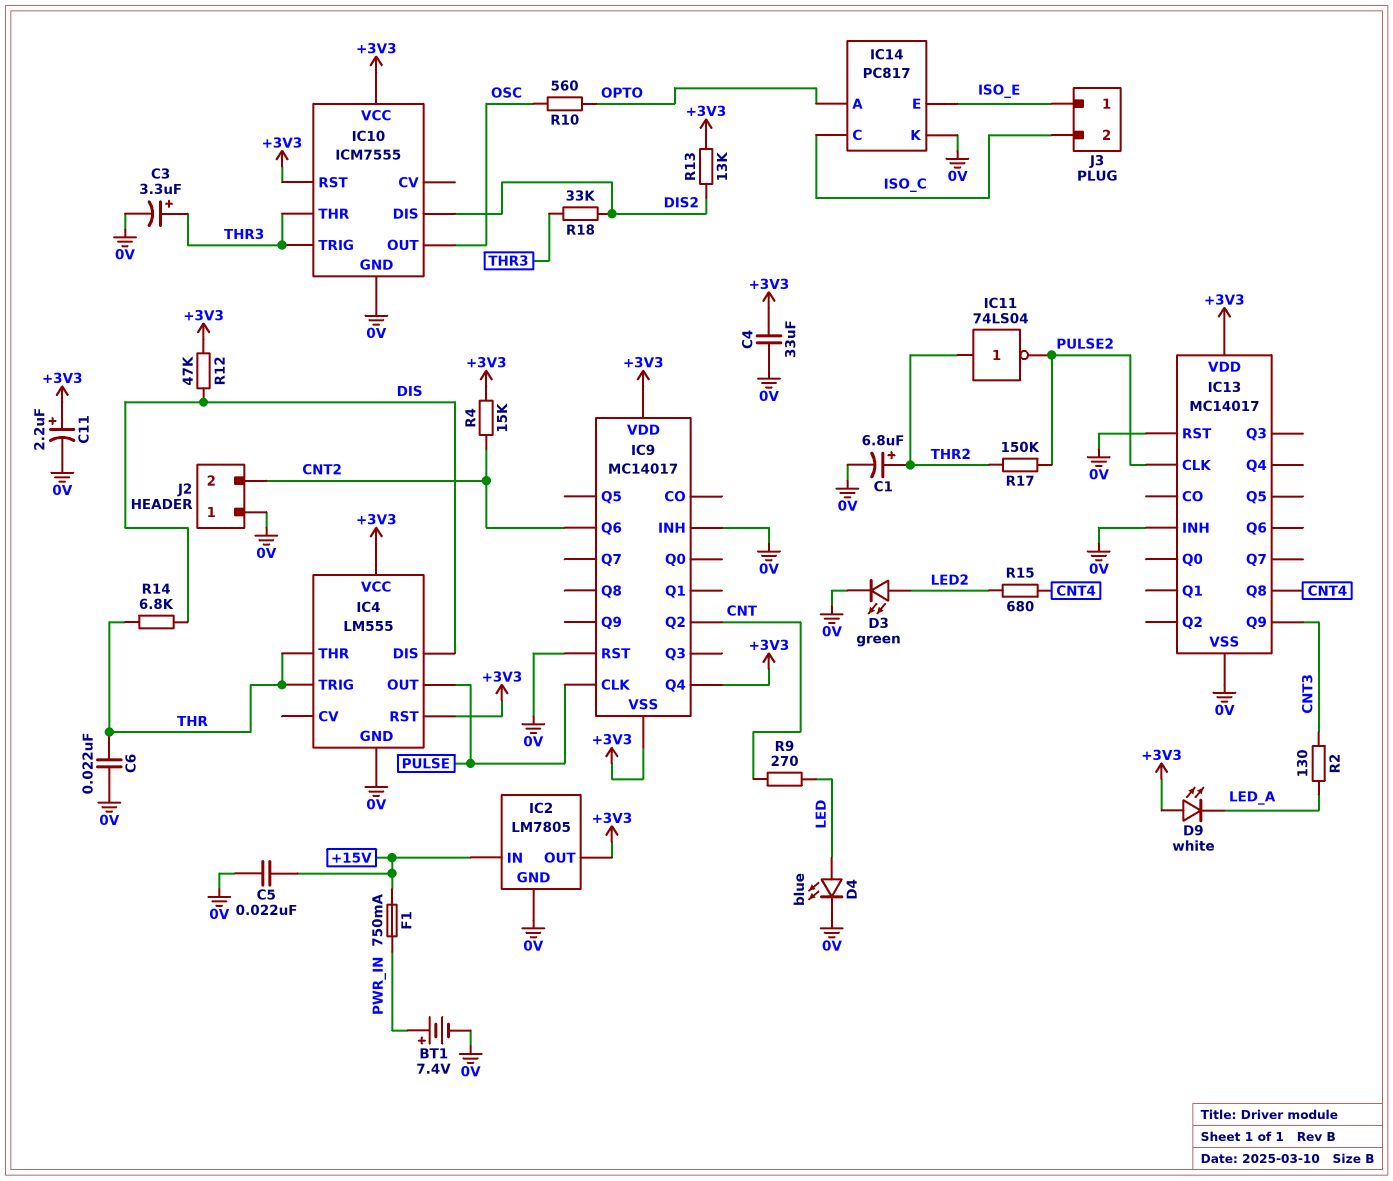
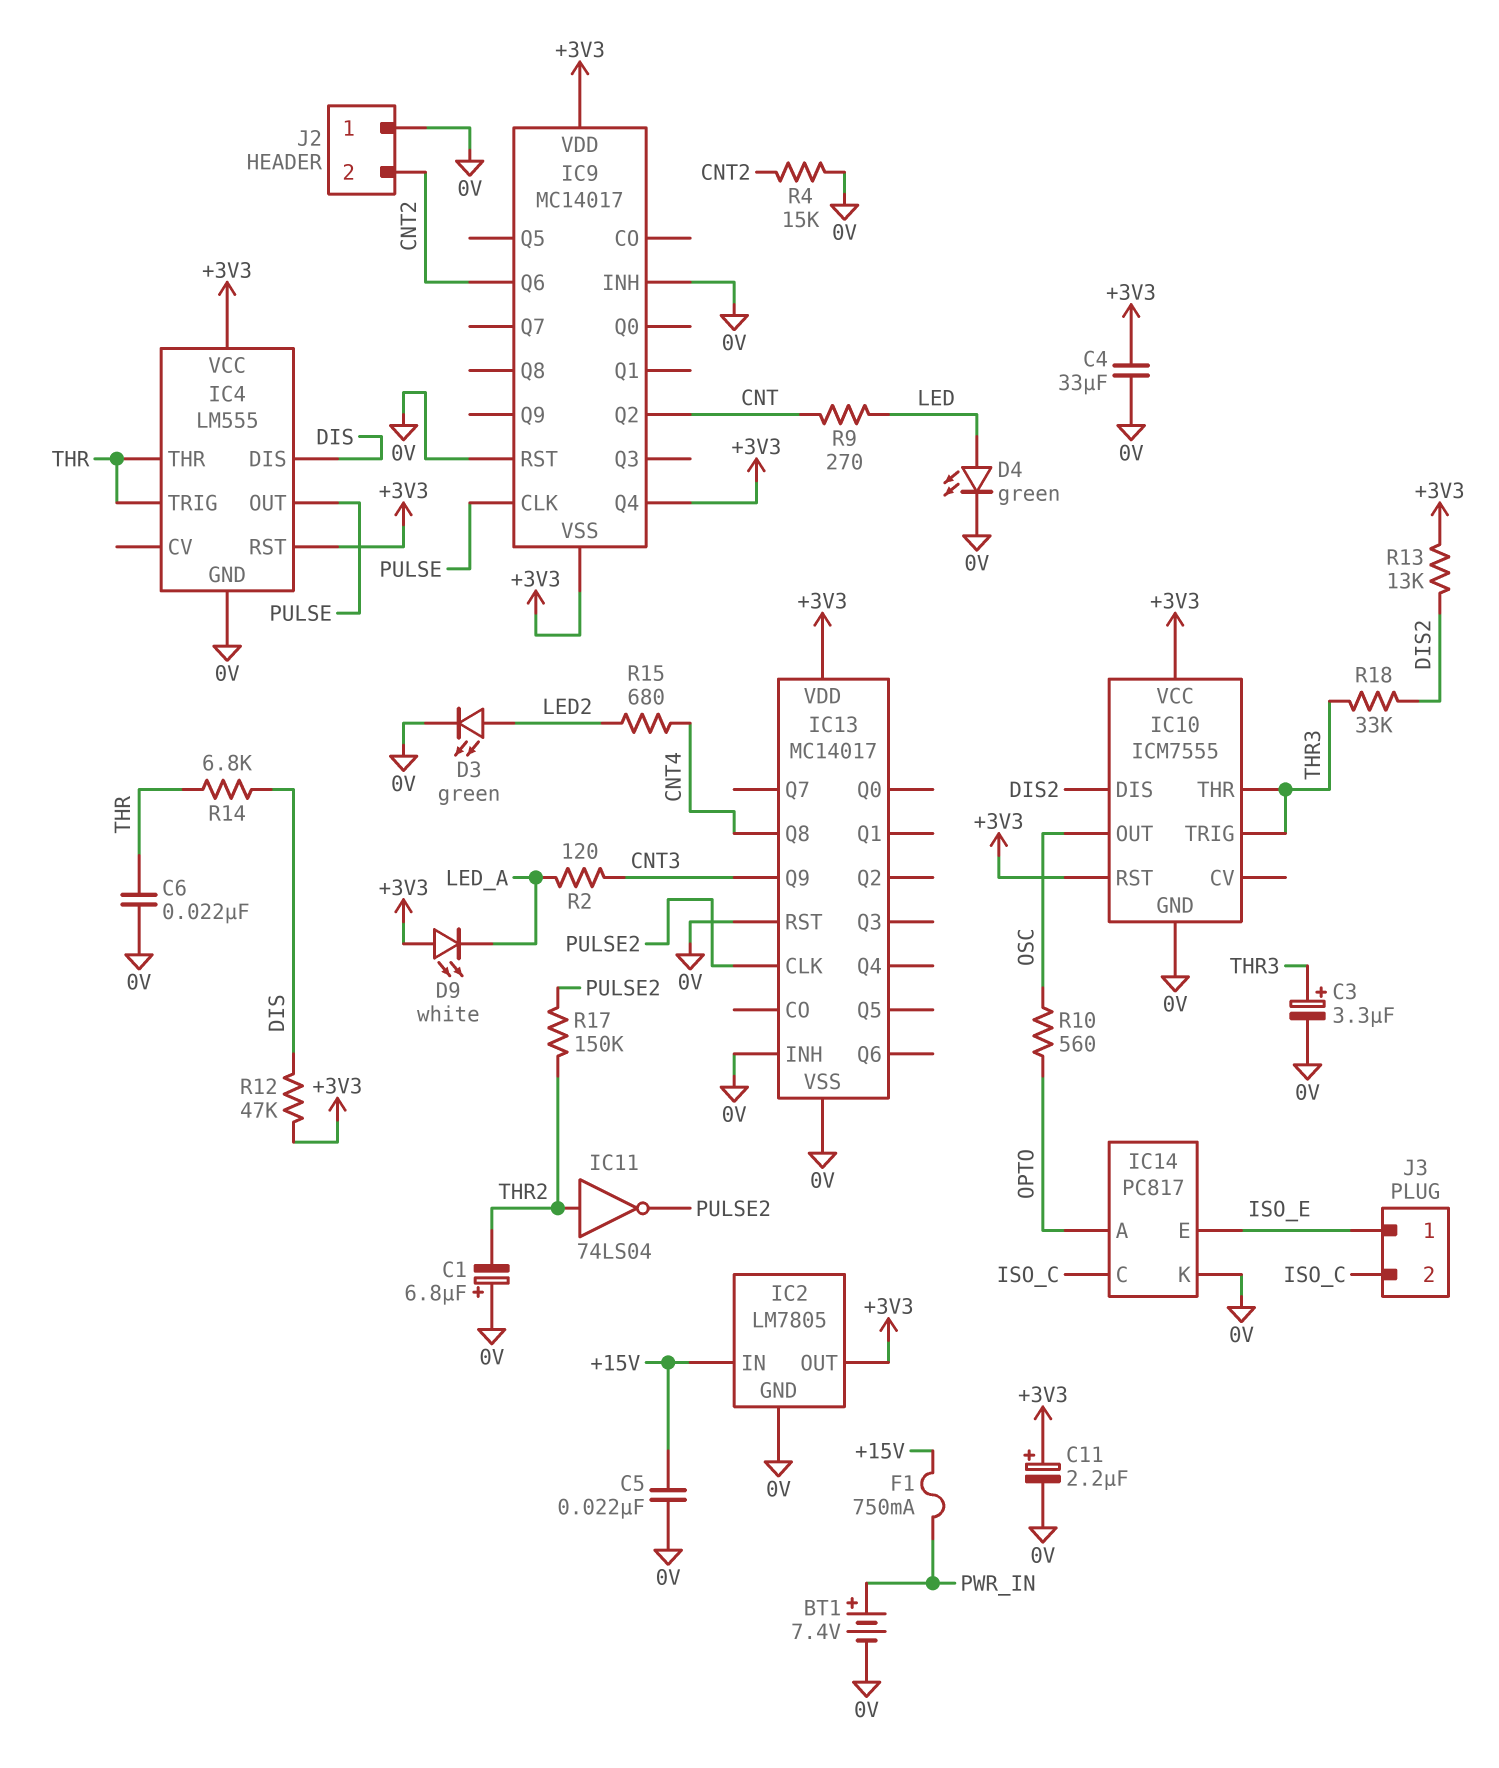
C1: 6.8uF (plus THR2, minus 0V) -> 6.8uF (plus 0V, minus THR2)
D4: LED blue (A LED, K 0V) -> LED green (A LED, K 0V)
R2: 130 (CNT3, LED_A) -> 120 (CNT3, LED_A)
R4: 15k (+3V3, CNT2) -> 15k (0V, CNT2)

